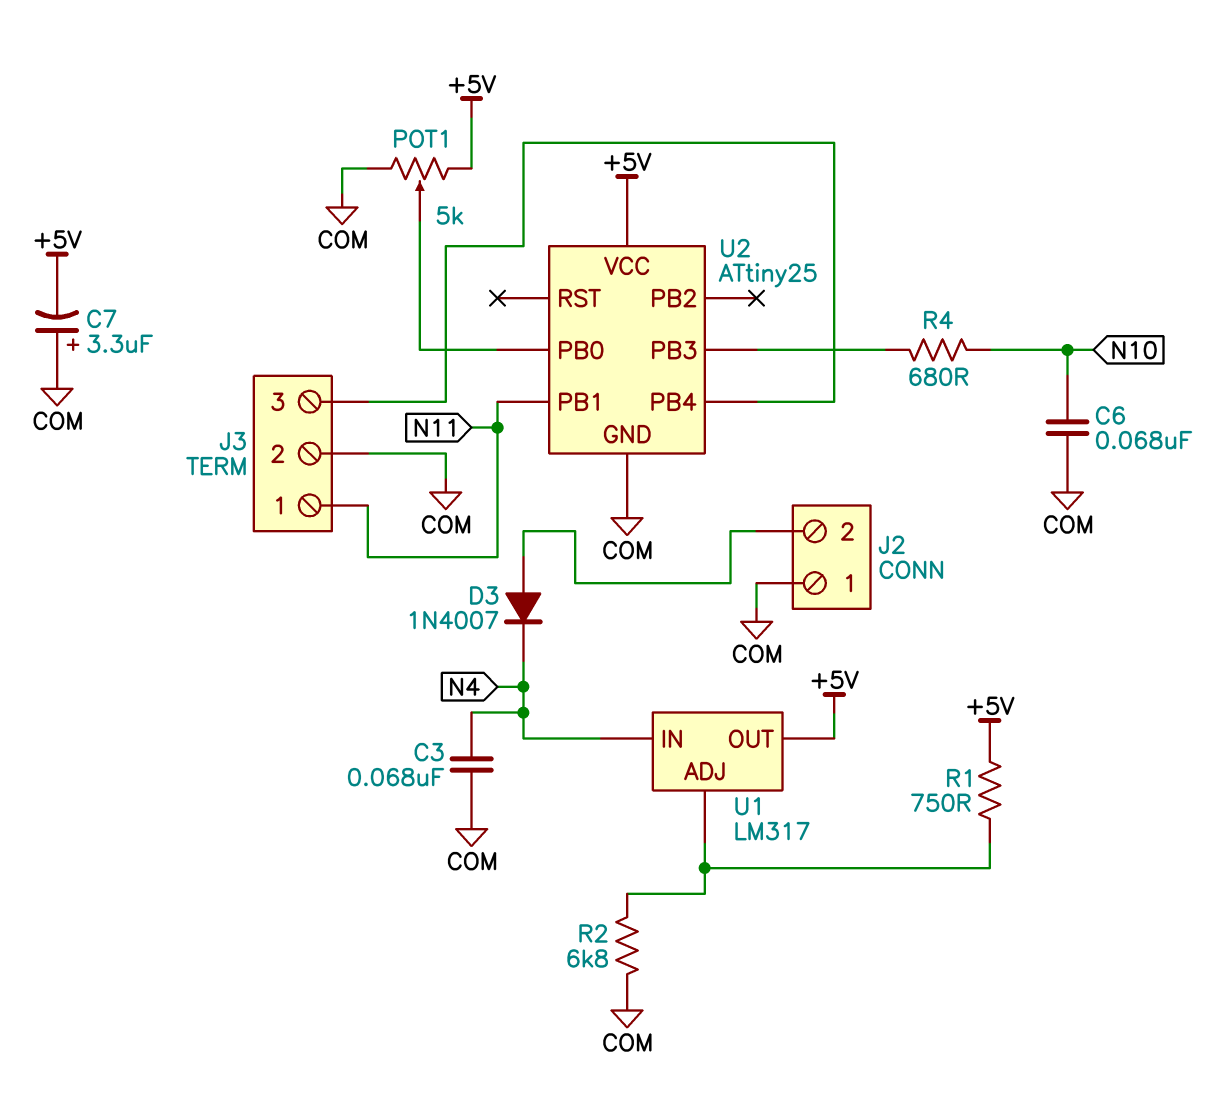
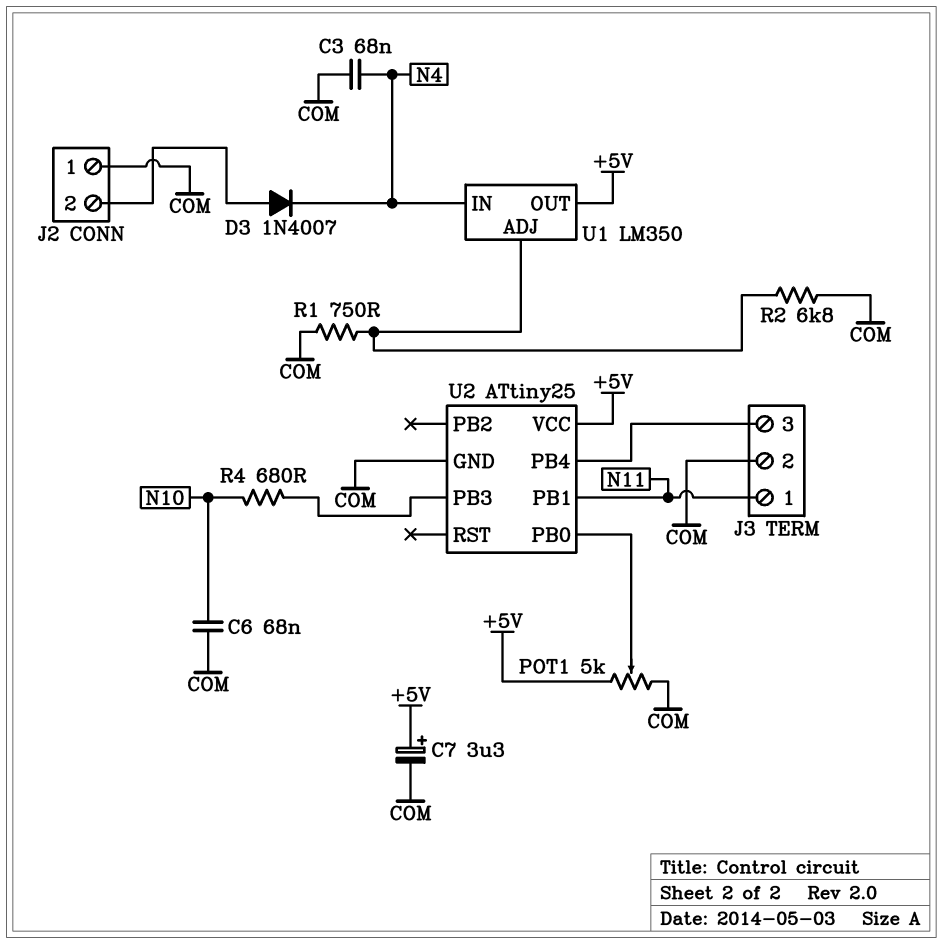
C7: 3.3uF (plus COM, minus +5V) -> 3.3uF (plus +5V, minus COM)
R1: 750 (+5V, U1/ADJ) -> 750 (COM, U1/ADJ)
U1: LM317 -> LM350

